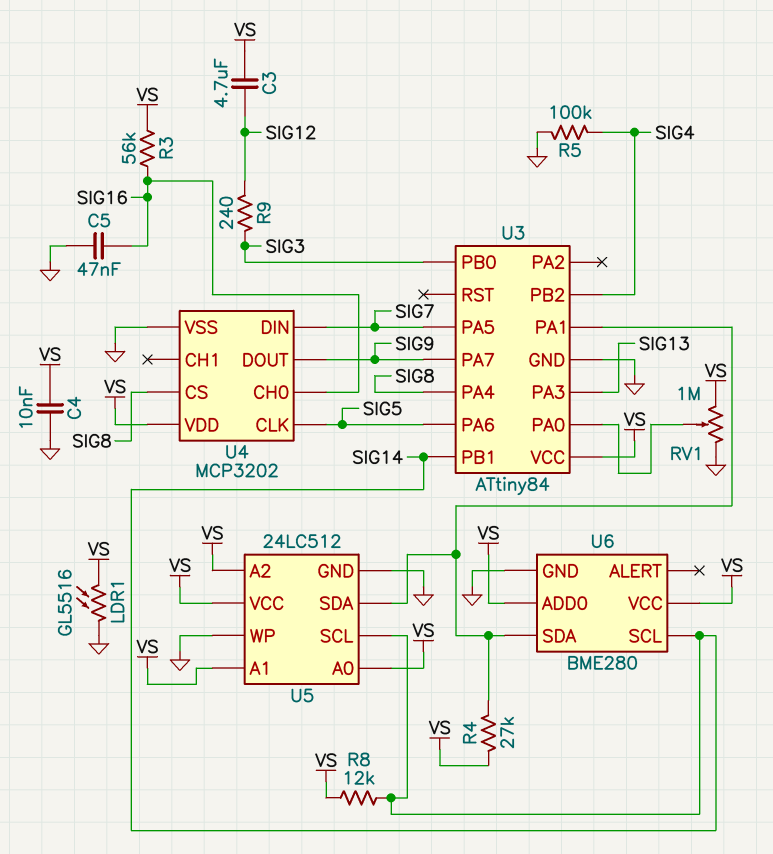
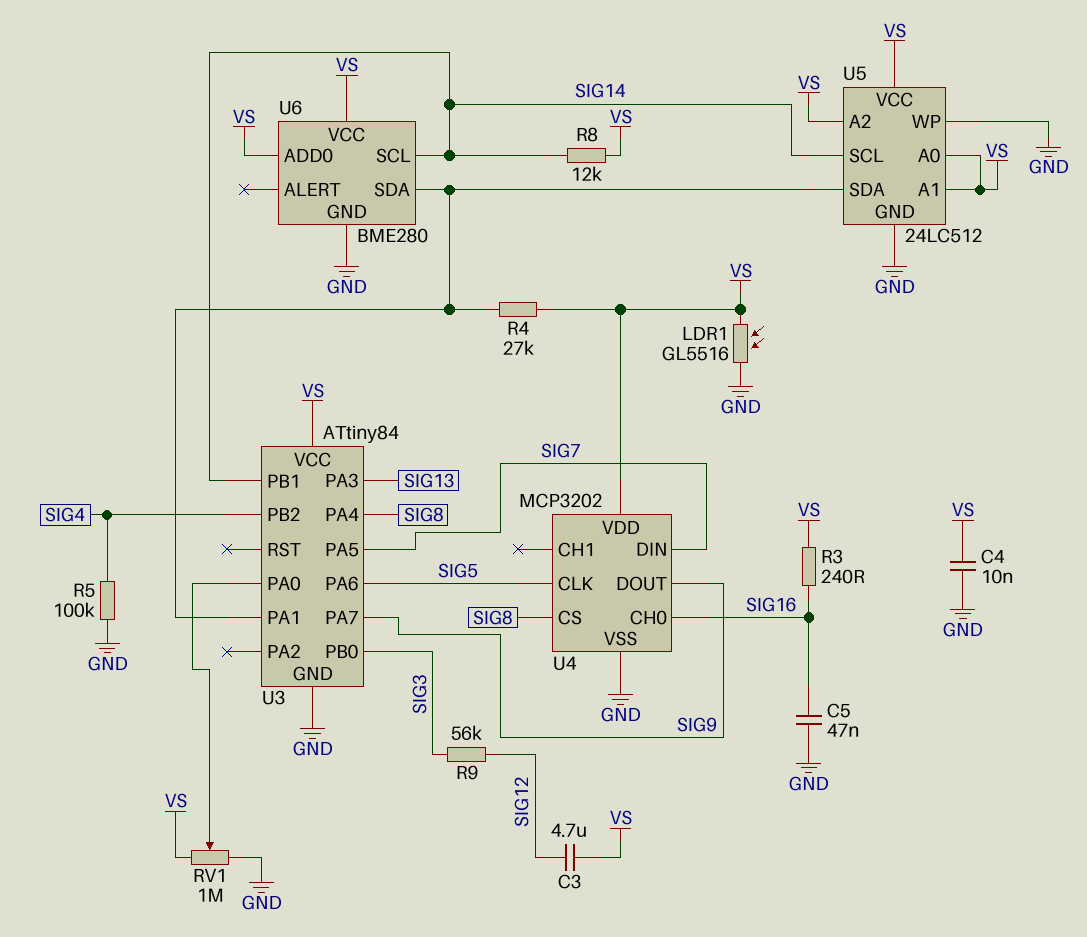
R3: 56k (SIG16, VS) -> 240 (SIG16, VS)
R9: 240 (SIG3, SIG12) -> 56k (SIG3, SIG12)

